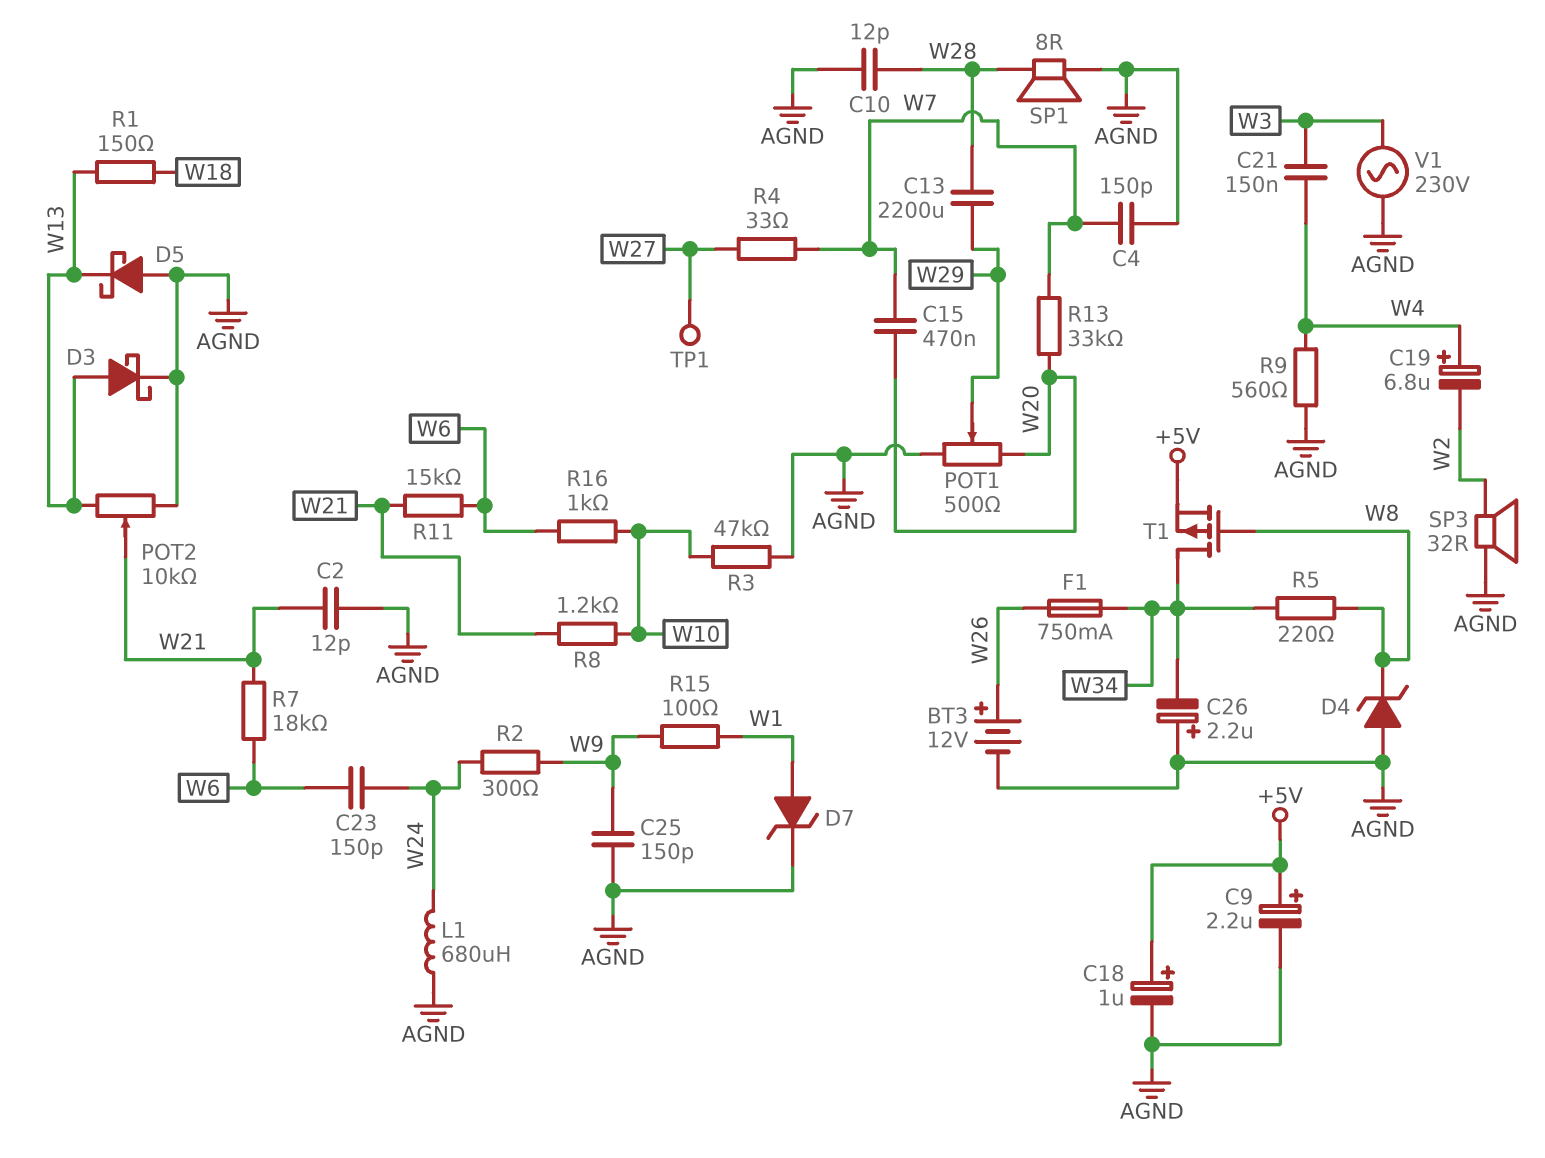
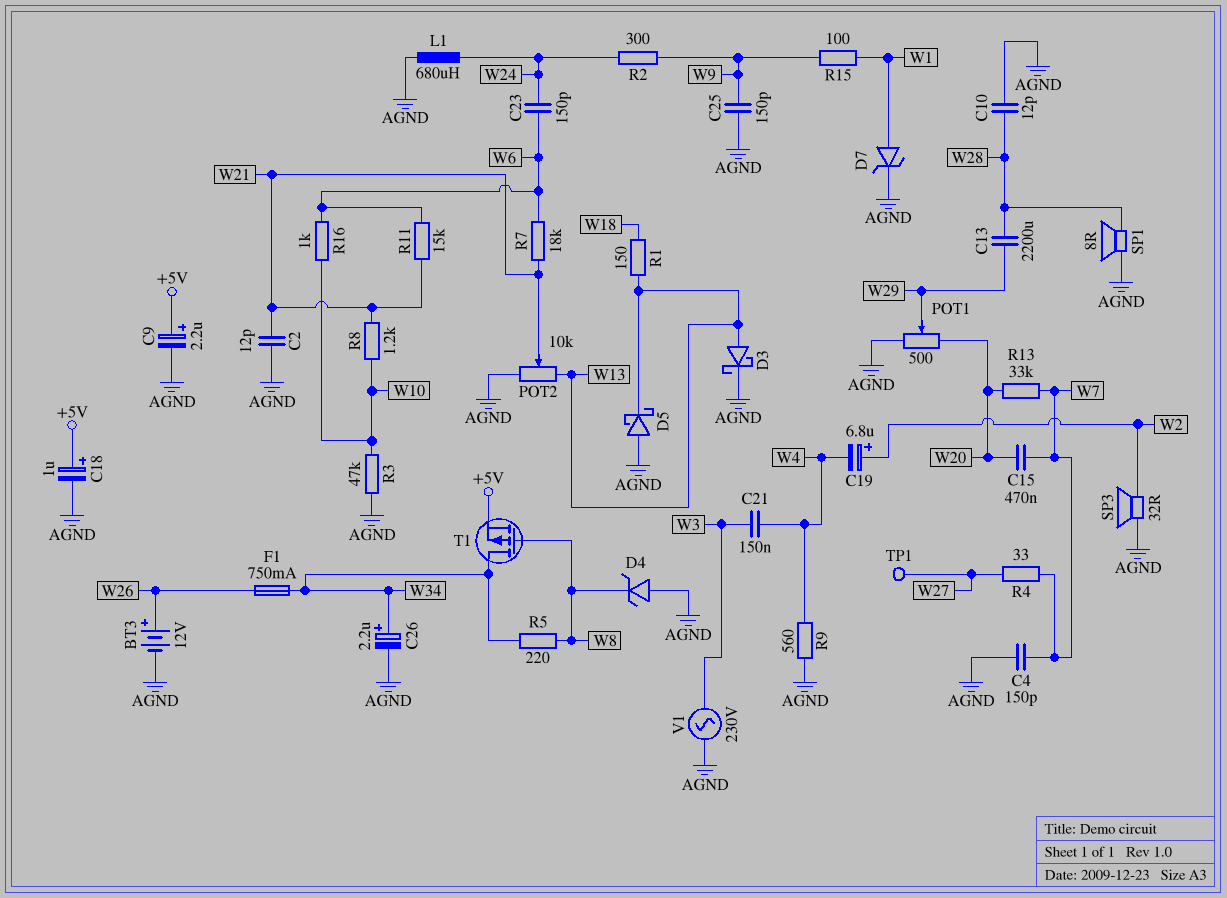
C19: 6.8uF (plus W4, minus W2) -> 6.8uF (plus W2, minus W4)
C26: 2.2uF (plus AGND, minus W34) -> 2.2uF (plus W34, minus AGND)

